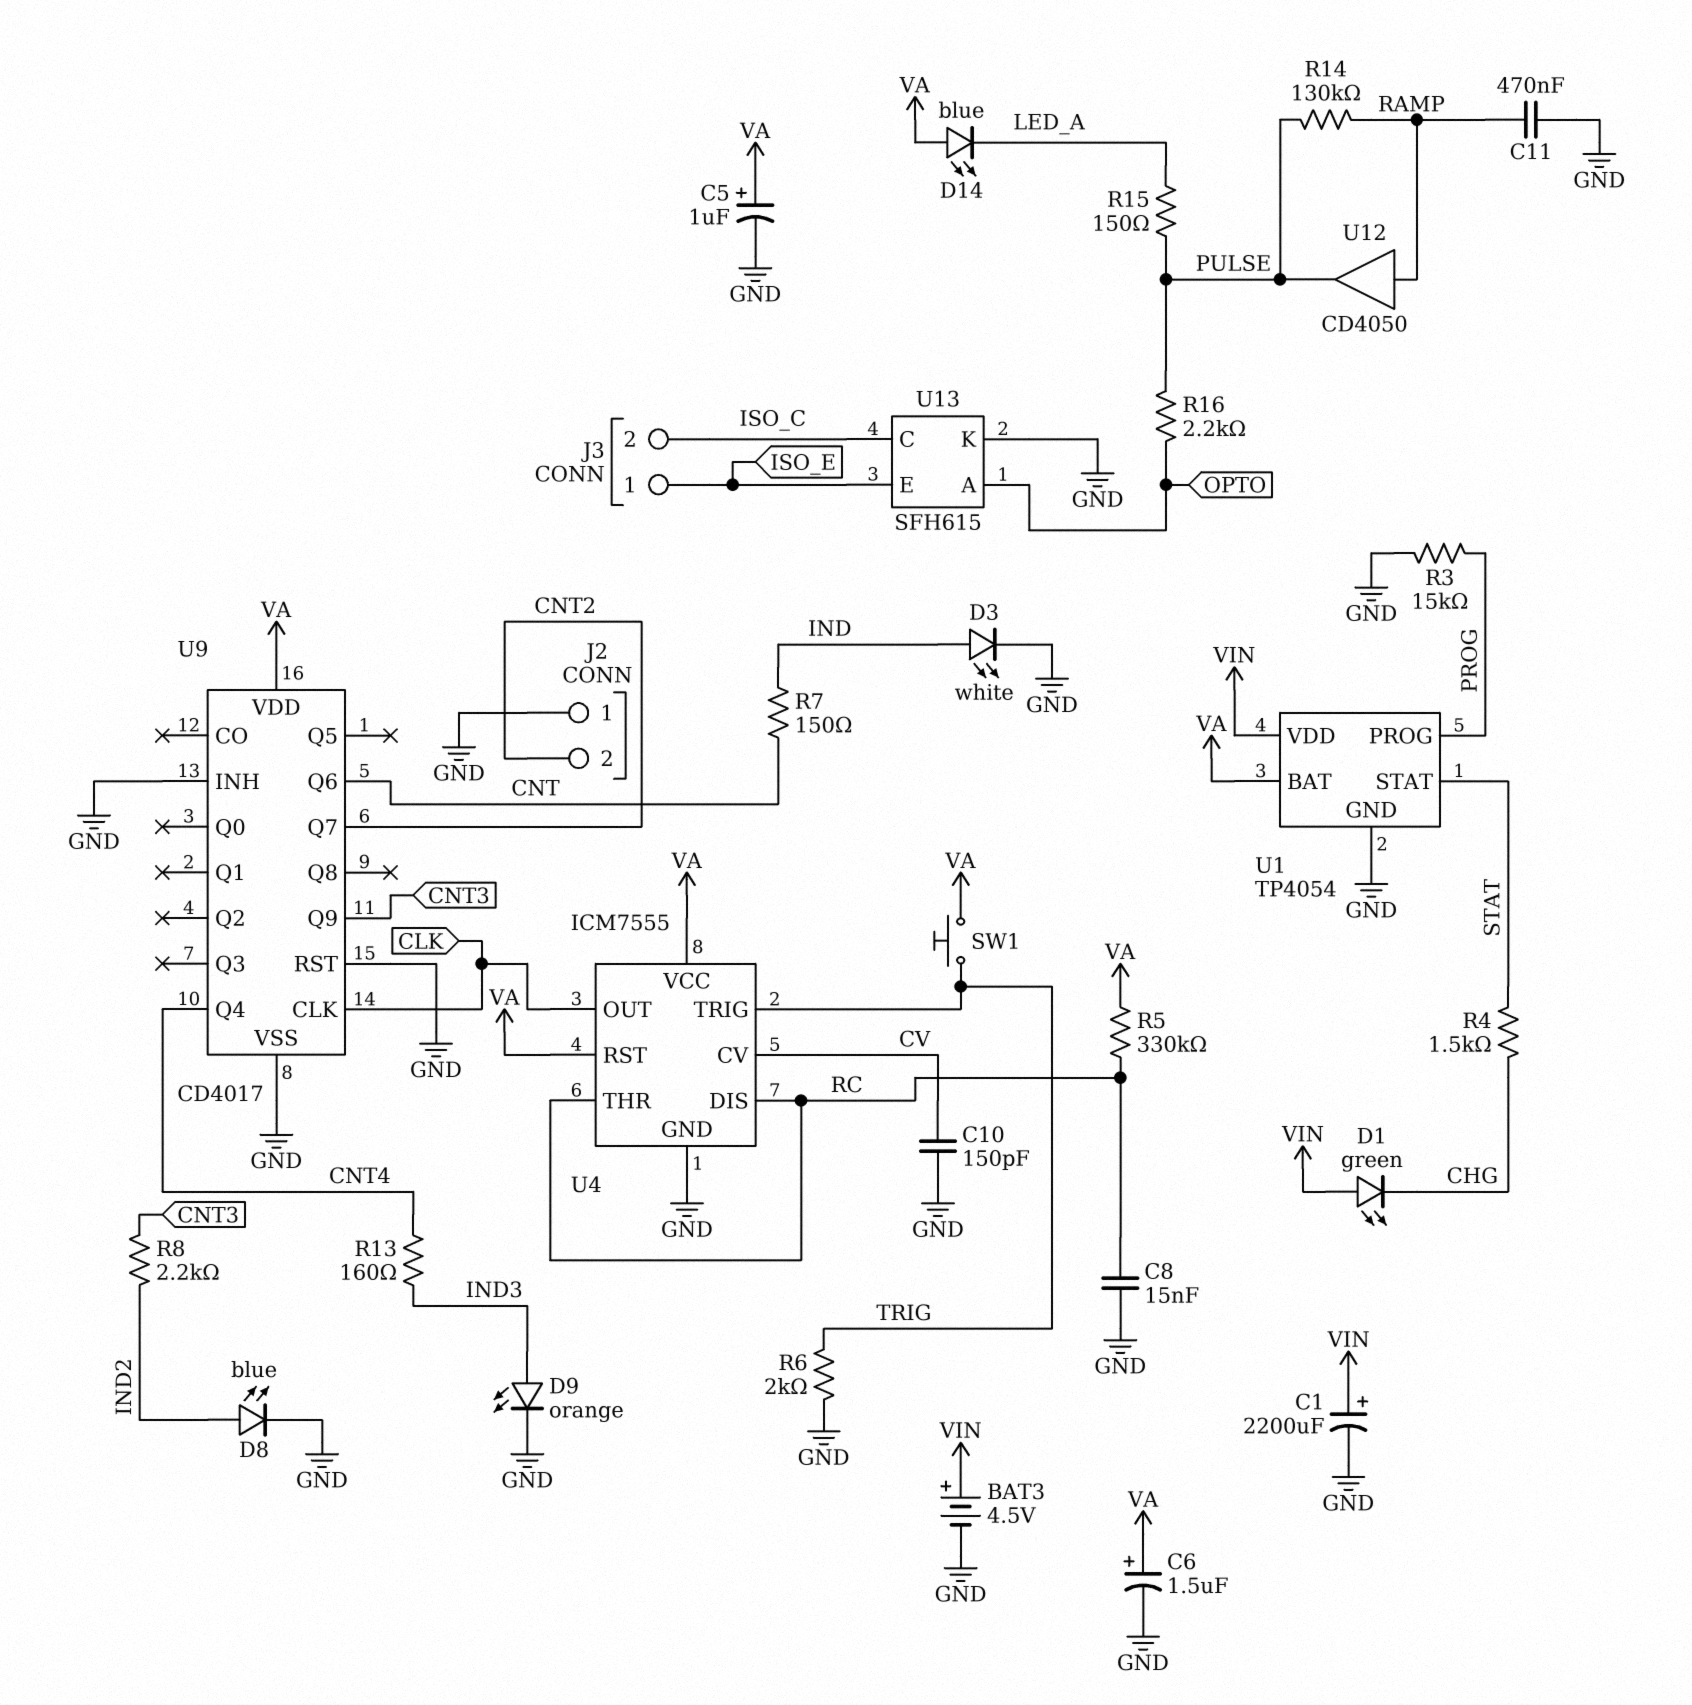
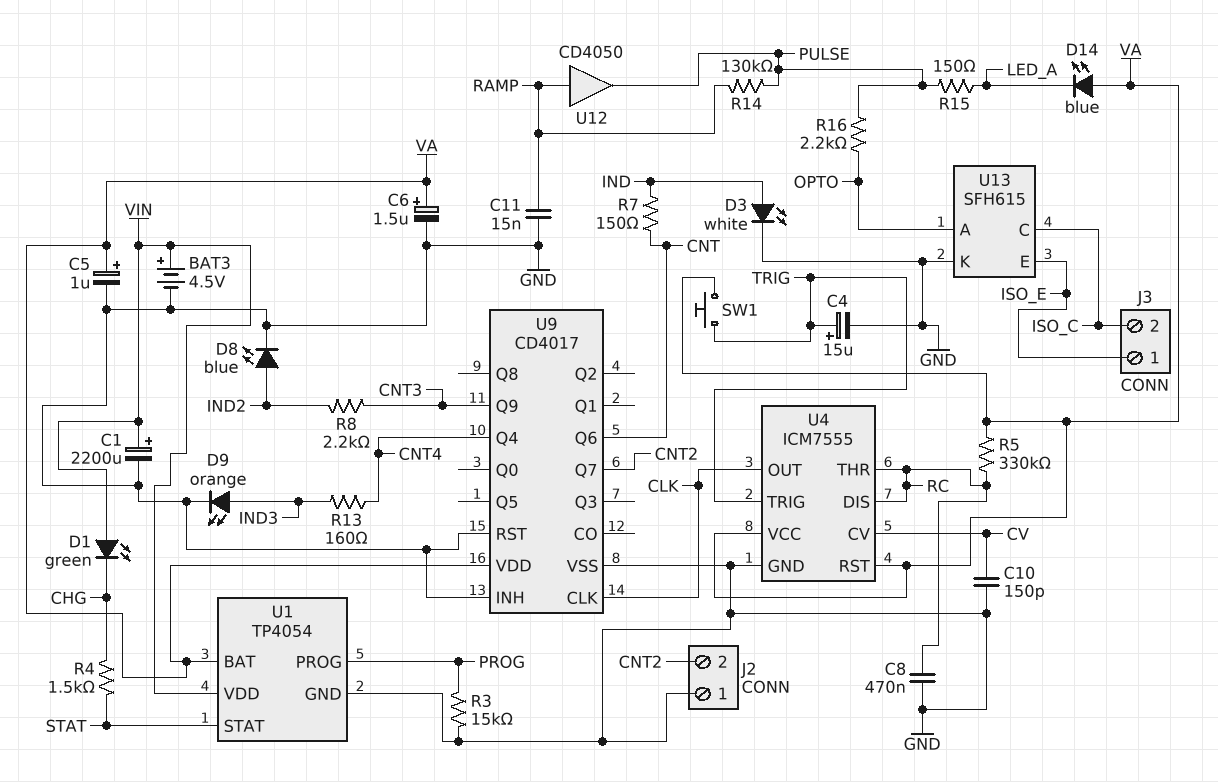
C4: none -> 15uF (plus TRIG, minus GND)
C8: 15nF (GND, RC) -> 470nF (GND, RC)
C11: 470nF (GND, RAMP) -> 15nF (GND, RAMP)
R6: 2k (GND, TRIG) -> none

